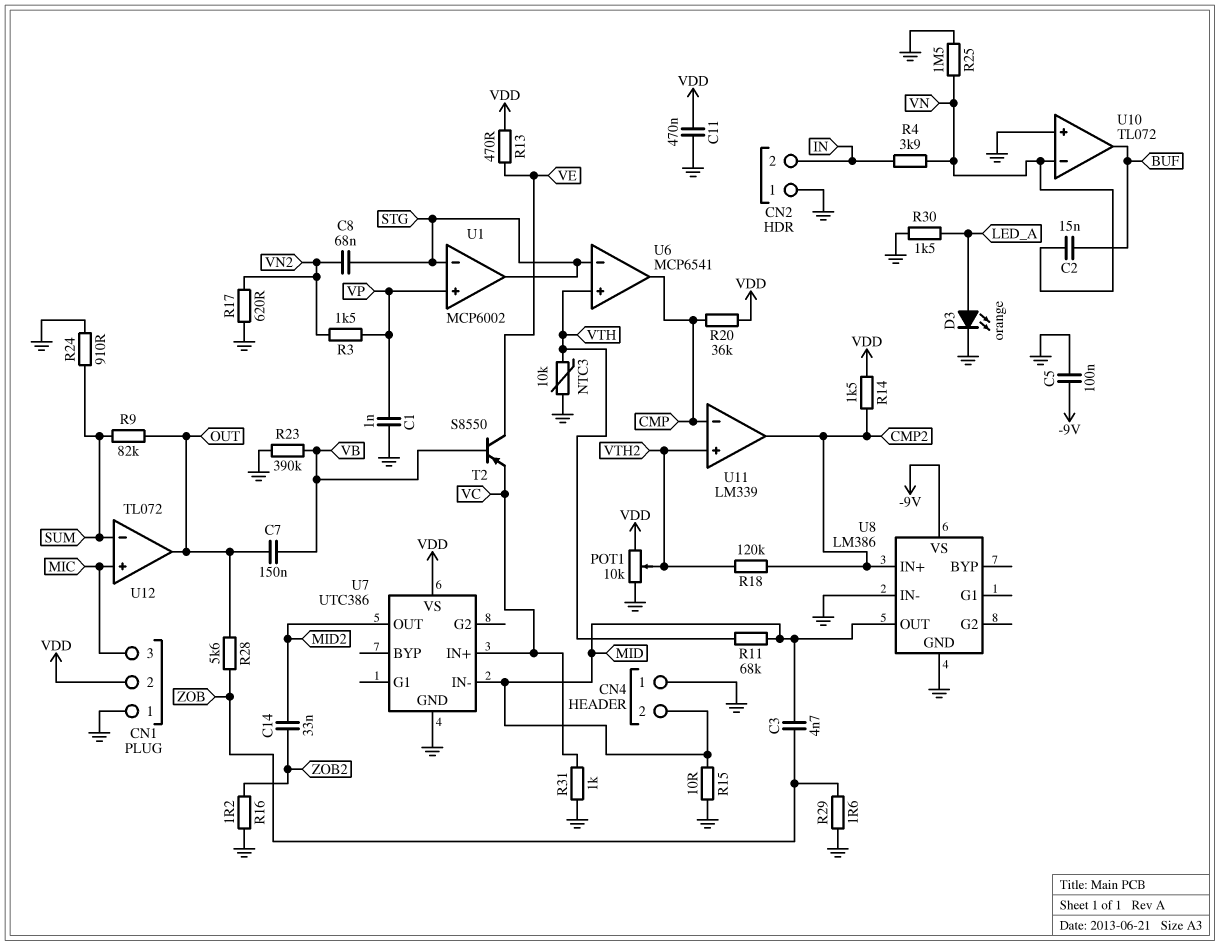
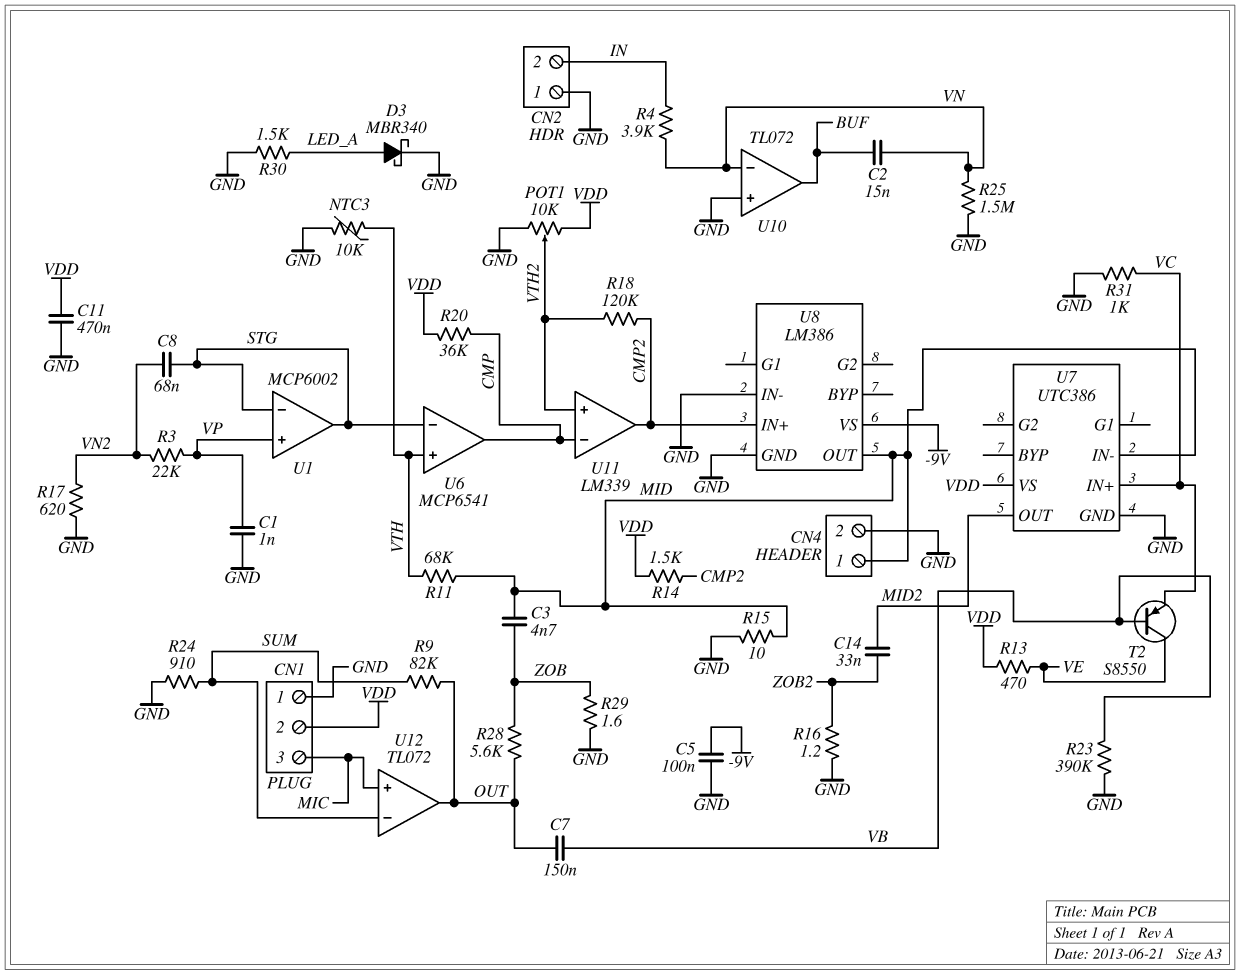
CN4 pin 1: GND -> MID
CN4 pin 2: MID -> GND
D3: LED orange (A LED_A, K GND) -> schottky MBR340 (A LED_A, K GND)
R3: 1.5k (VN2, VP) -> 22k (VN2, VP)

